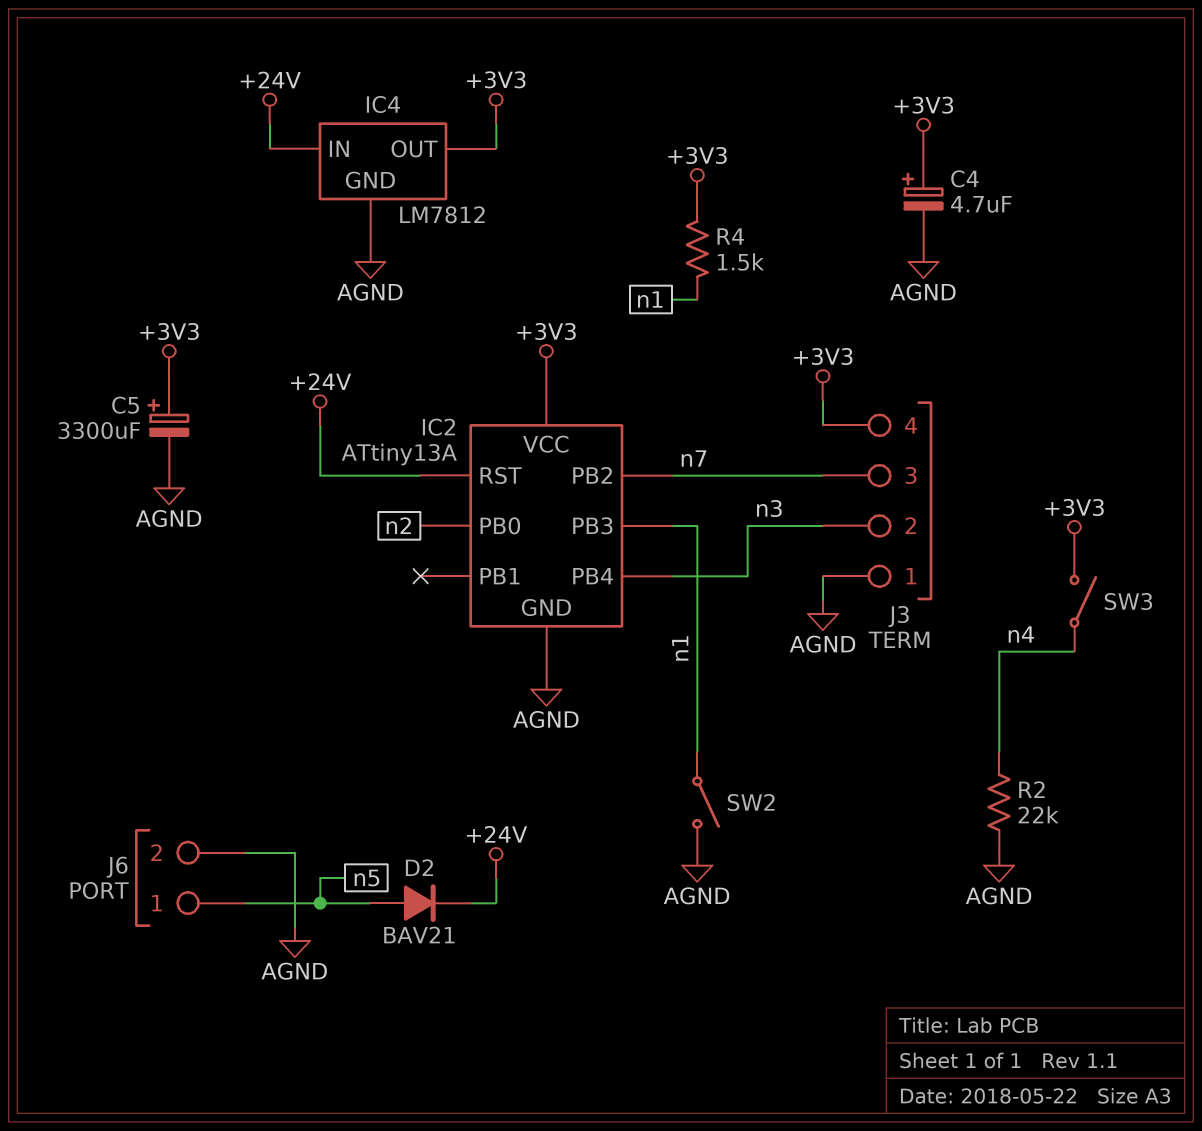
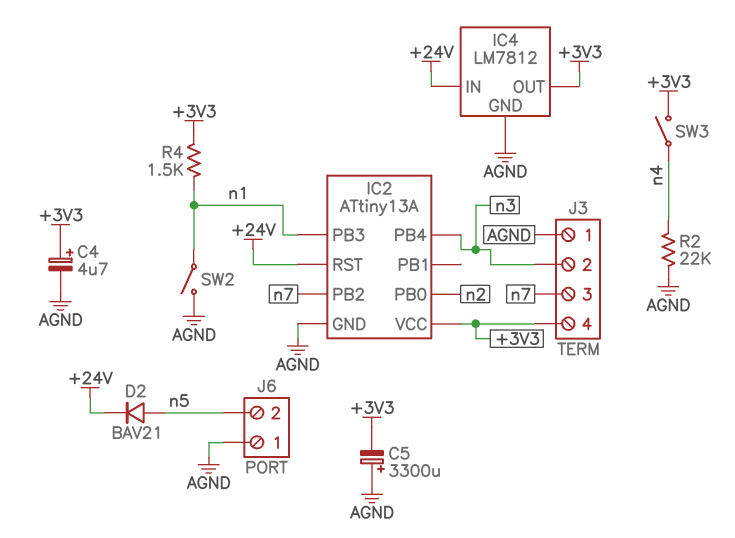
C5: 3300uF (plus +3V3, minus AGND) -> 3300uF (plus AGND, minus +3V3)
J6 pin 1: n5 -> AGND
J6 pin 2: AGND -> n5

